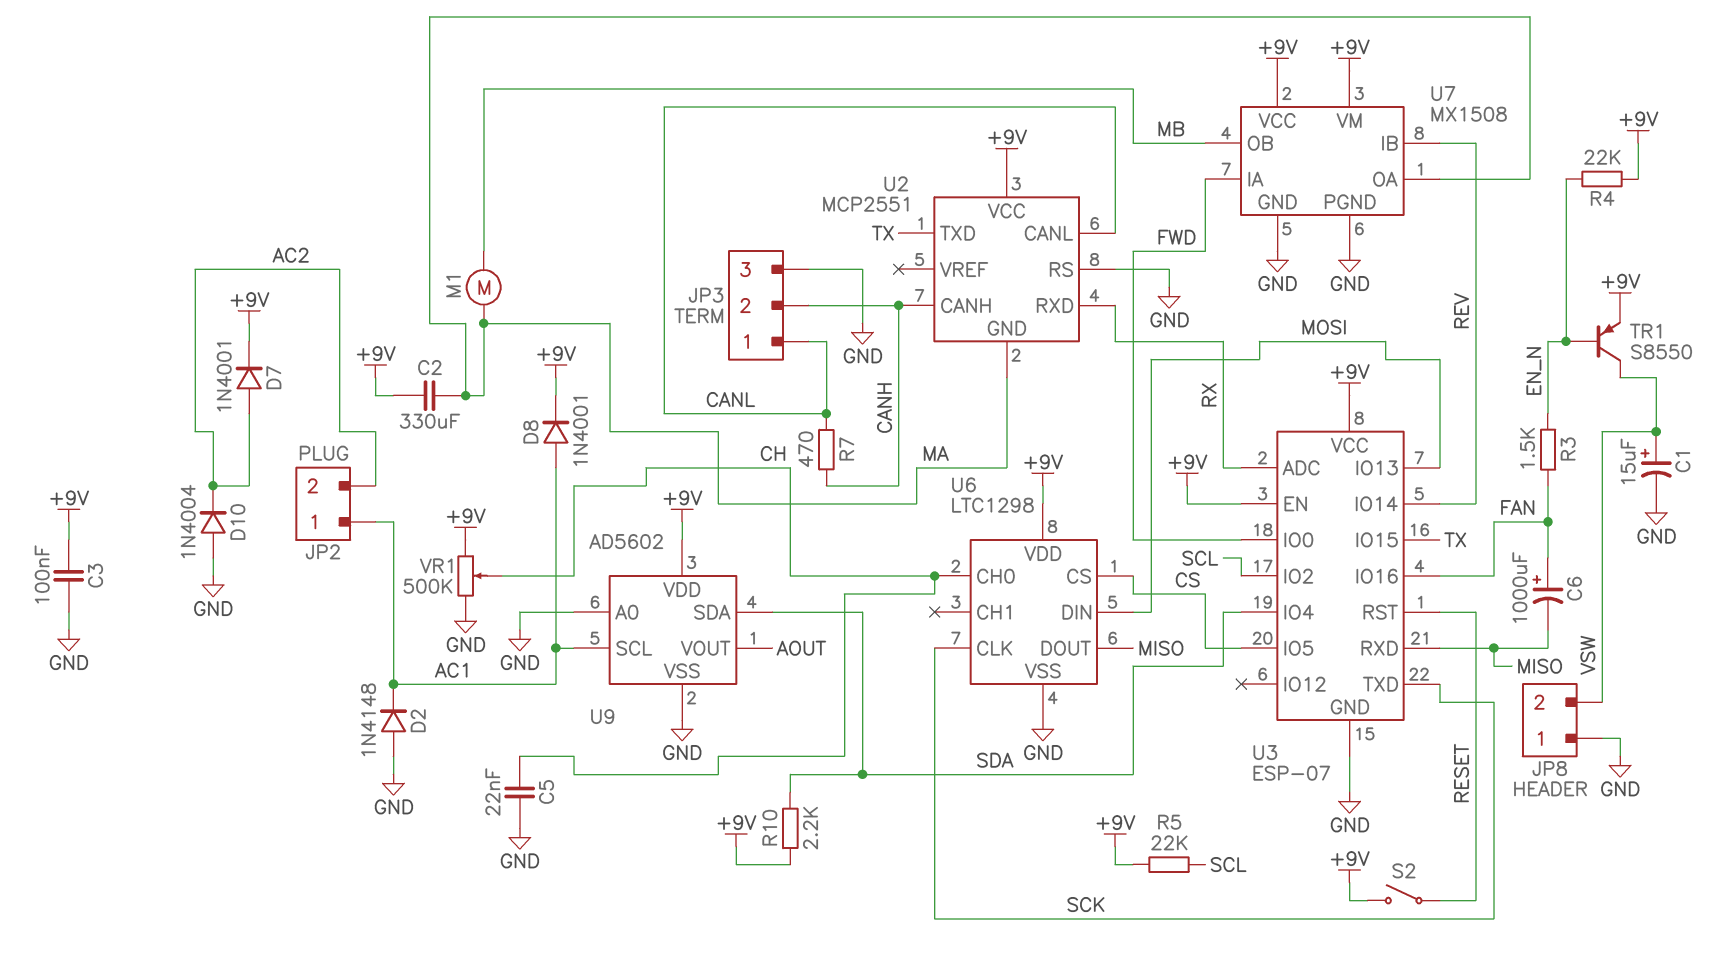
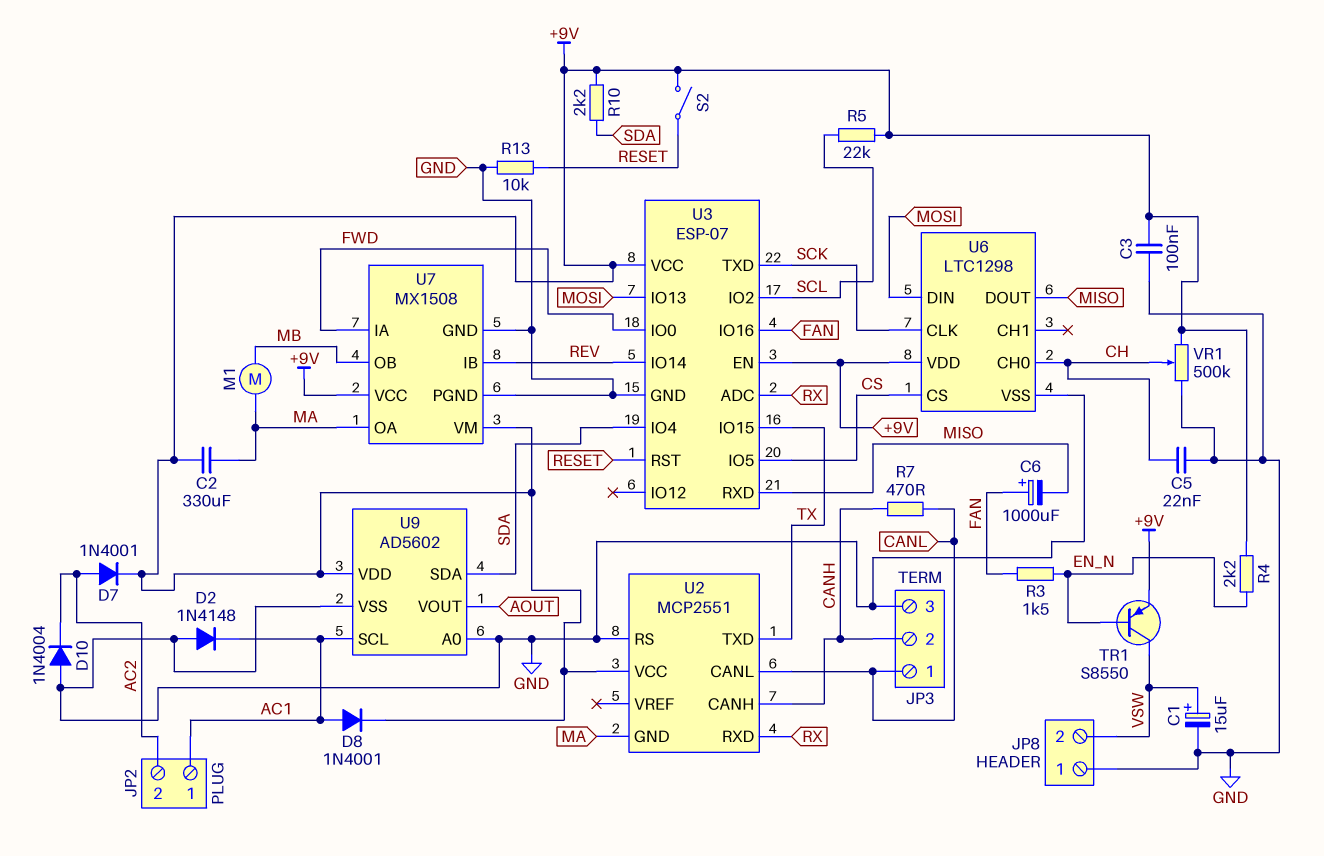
R4: 22k (+9V, EN_N) -> 2.2k (+9V, EN_N)
R13: none -> 10k (GND, RESET)

